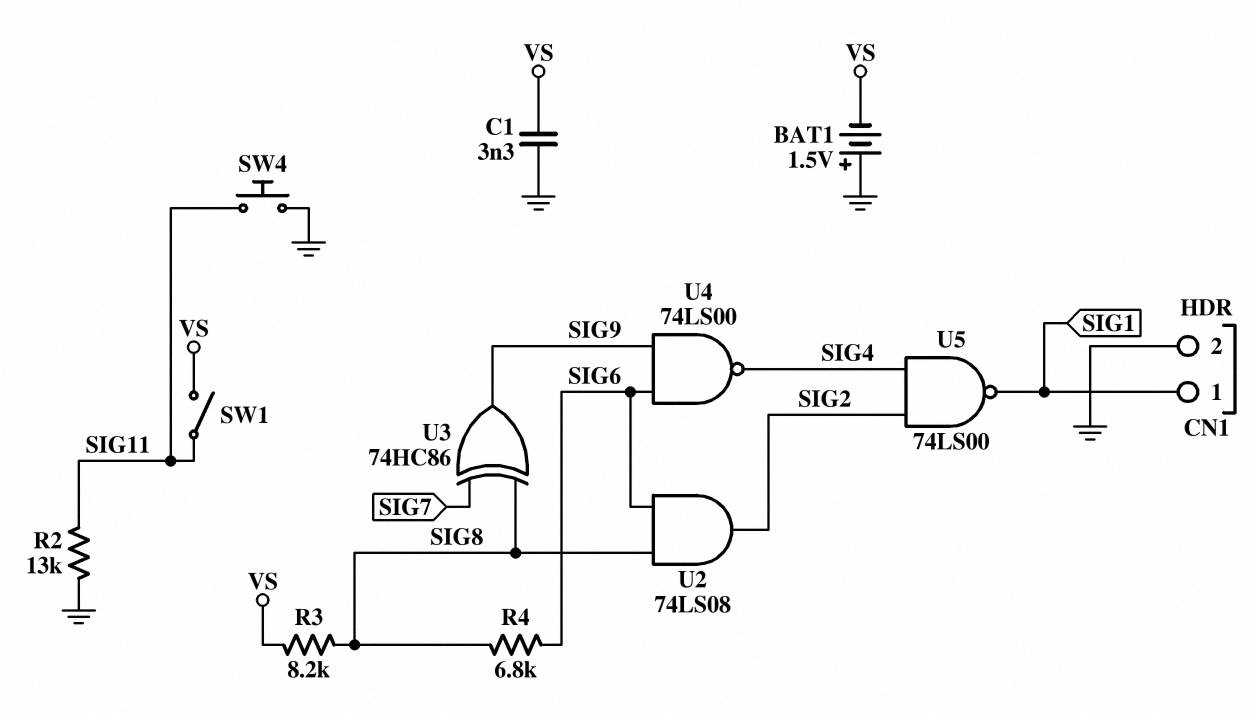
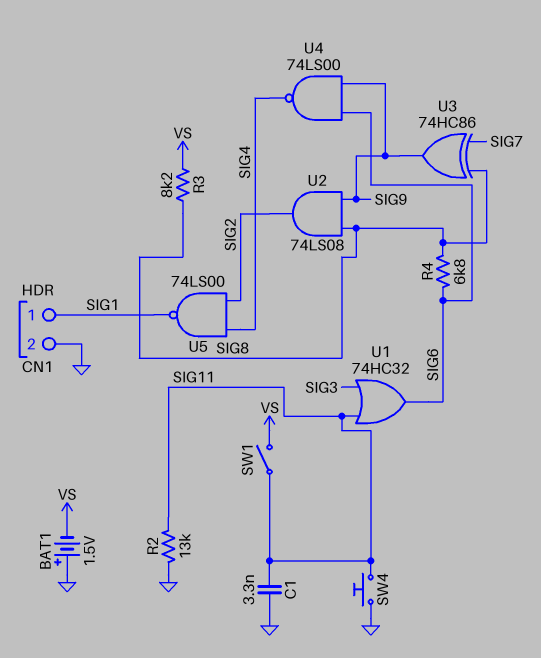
C1: 3.3nF (GND, VS) -> 3.3nF (GND, SIG11)
U1: none -> OR 74HC32 (in SIG3, in SIG11, out SIG6)
U2: AND 74LS08 (in SIG6, in SIG8, out SIG2) -> AND 74LS08 (in SIG8, in SIG9, out SIG2)

